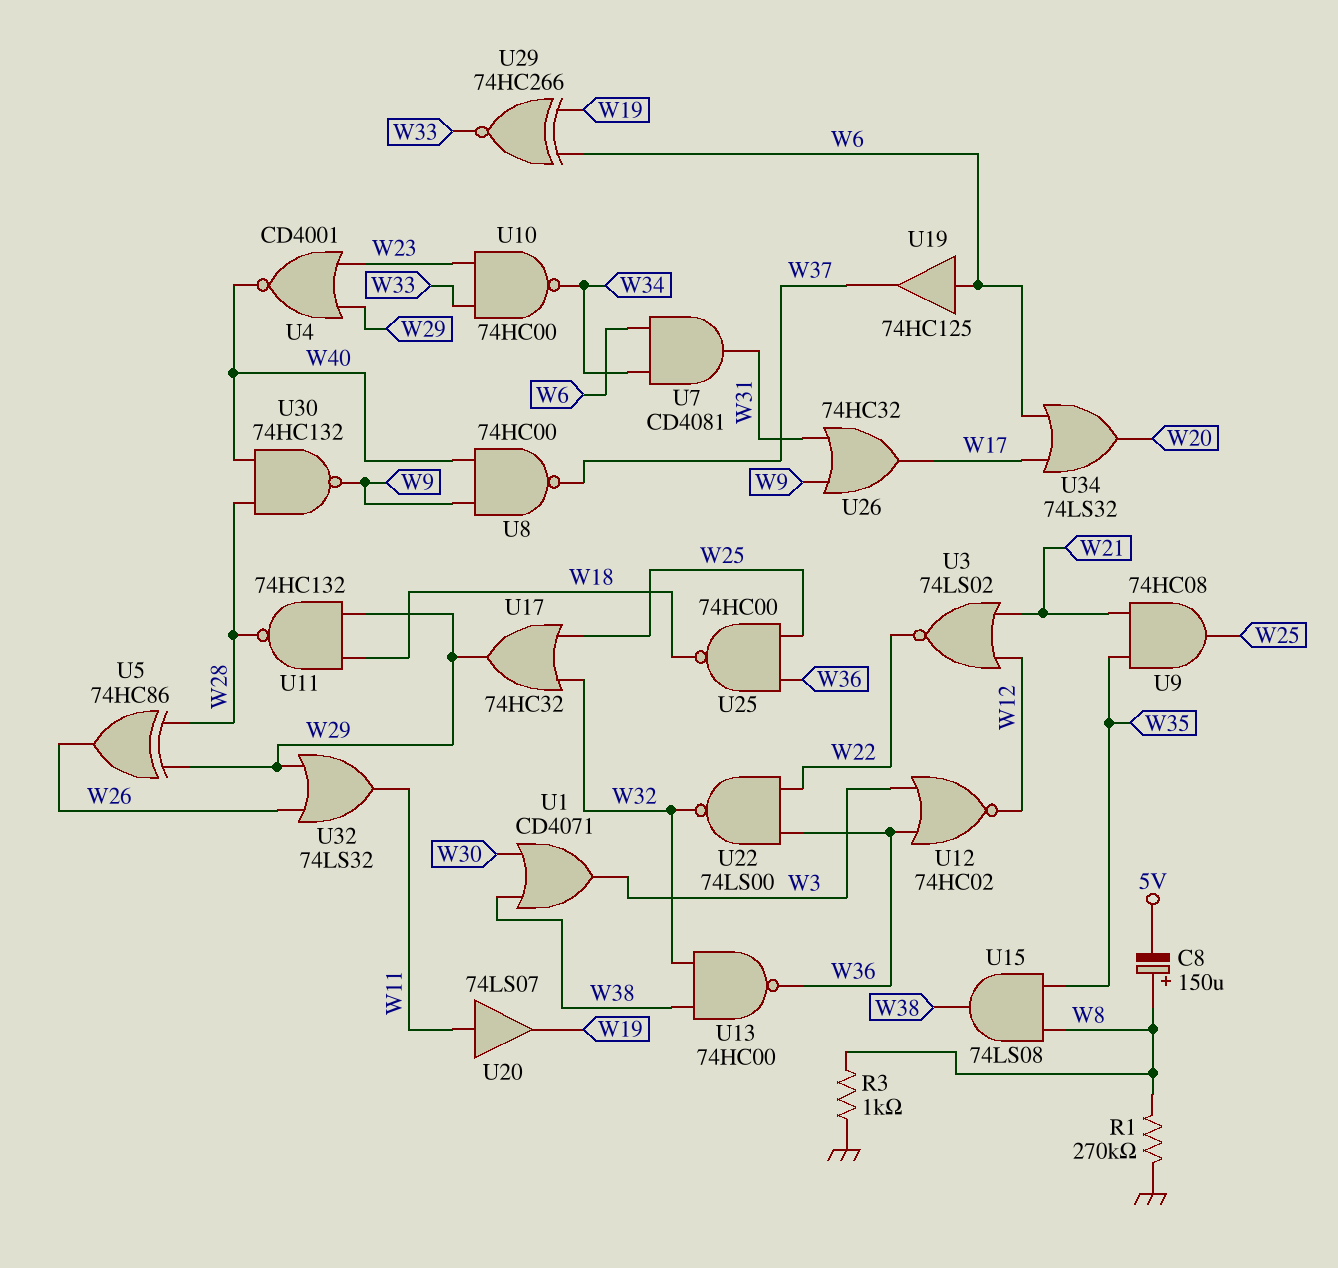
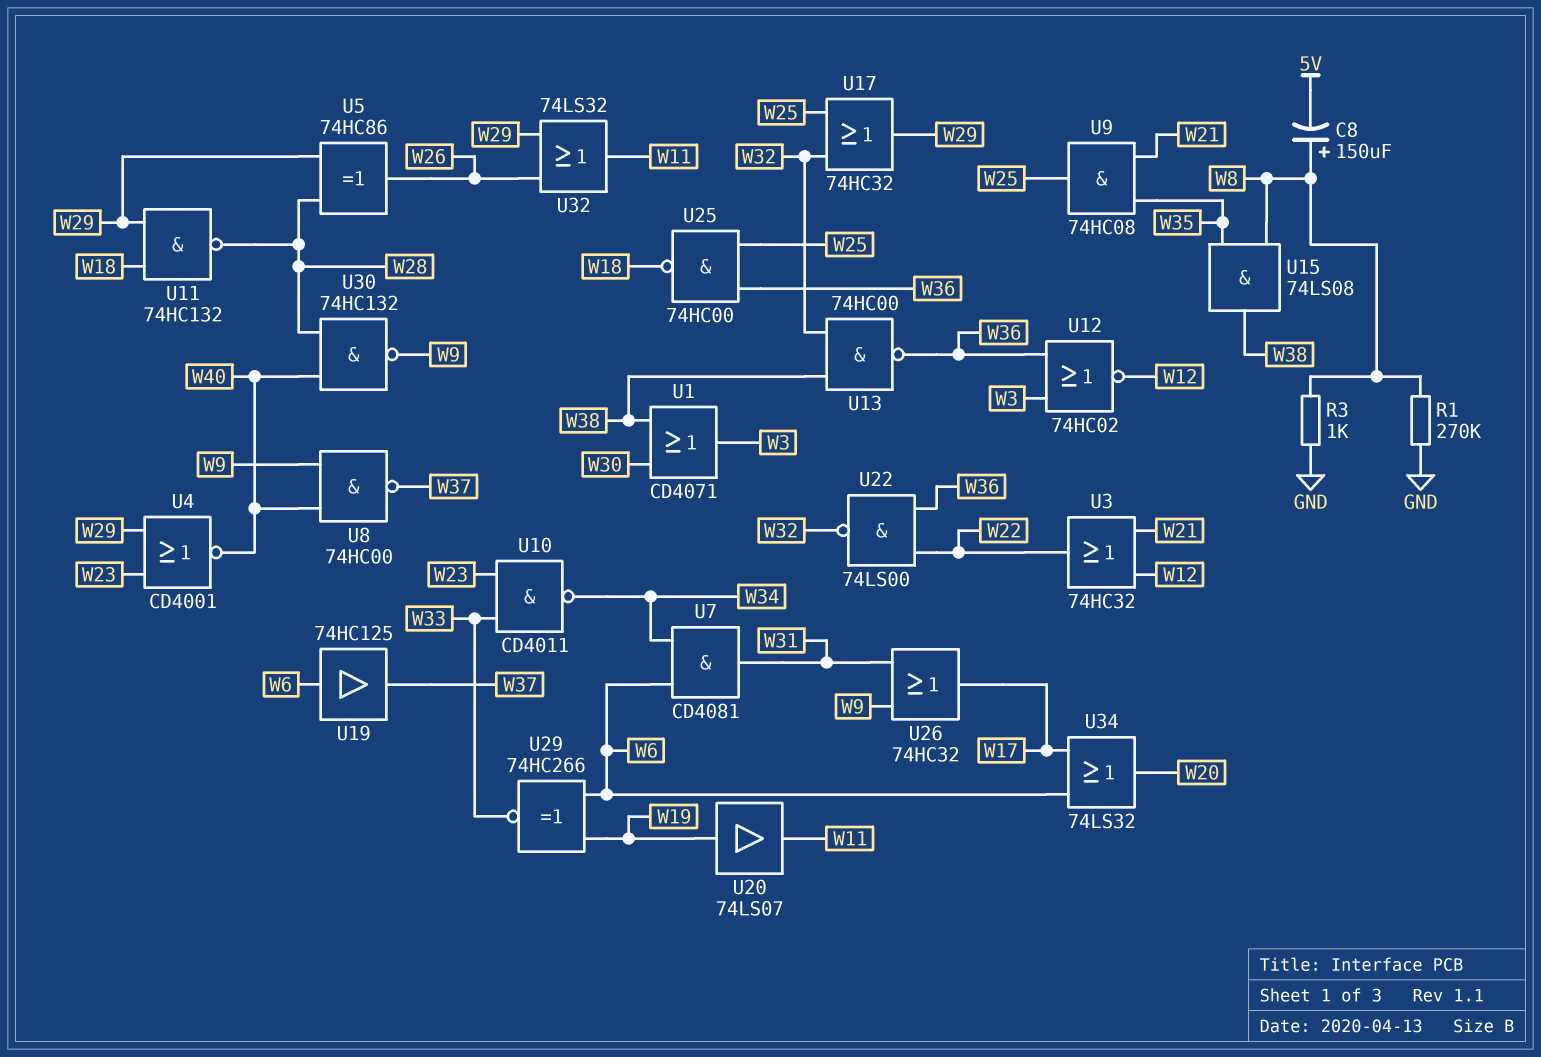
U3: NOR 74LS02 (in W12, in W21, out W22) -> OR 74HC32 (in W12, in W21, out W22)
U10: NAND 74HC00 (in W23, in W33, out W34) -> NAND CD4011 (in W23, in W33, out W34)
U20: buffer 74LS07 (in W11, out W19) -> buffer 74LS07 (in W19, out W11)

